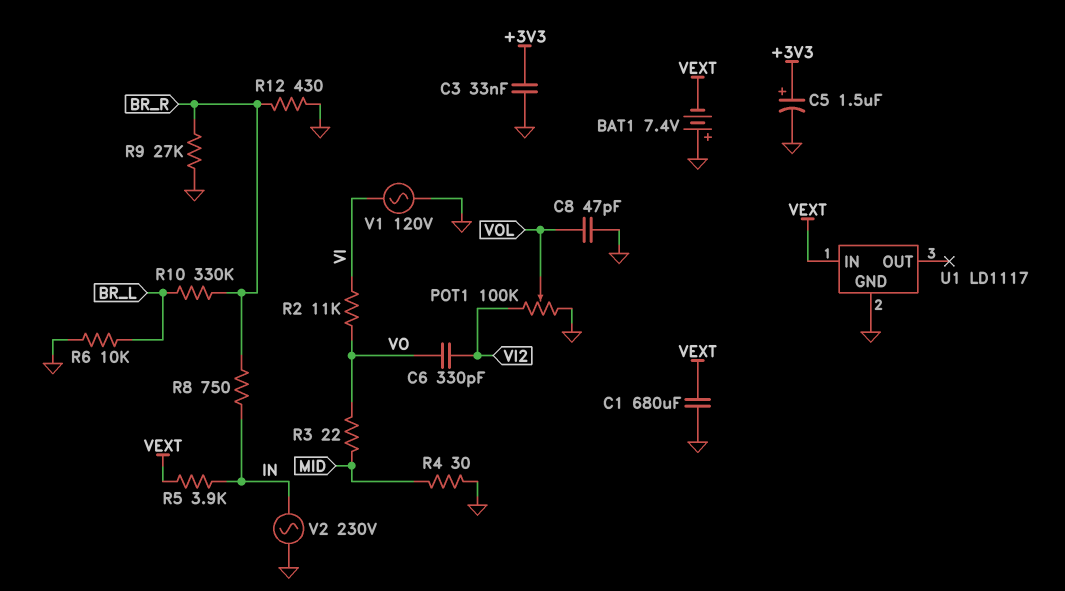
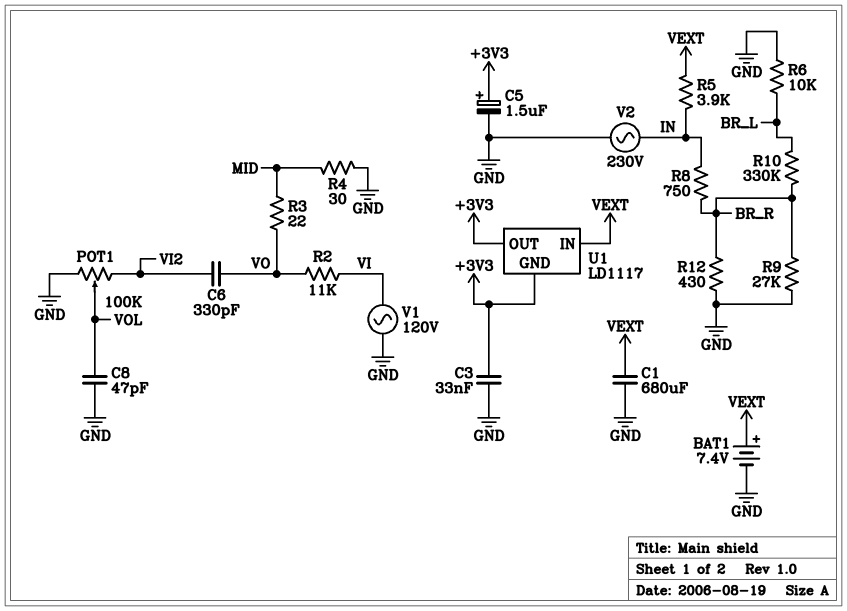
BAT1: 7.4V (plus GND, minus VEXT) -> 7.4V (plus VEXT, minus GND)
U1 pin GND: GND -> +3V3
U1 pin OUT: none -> +3V3

